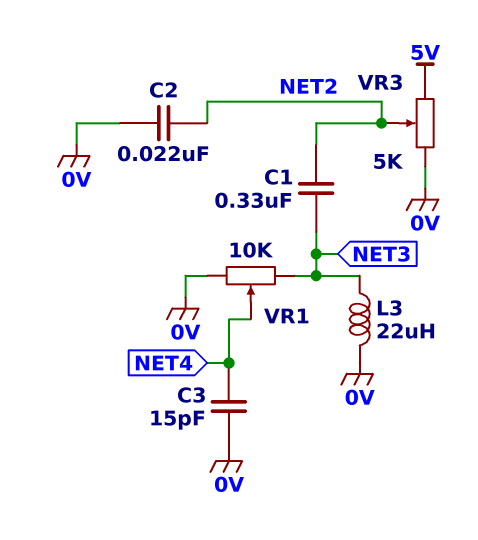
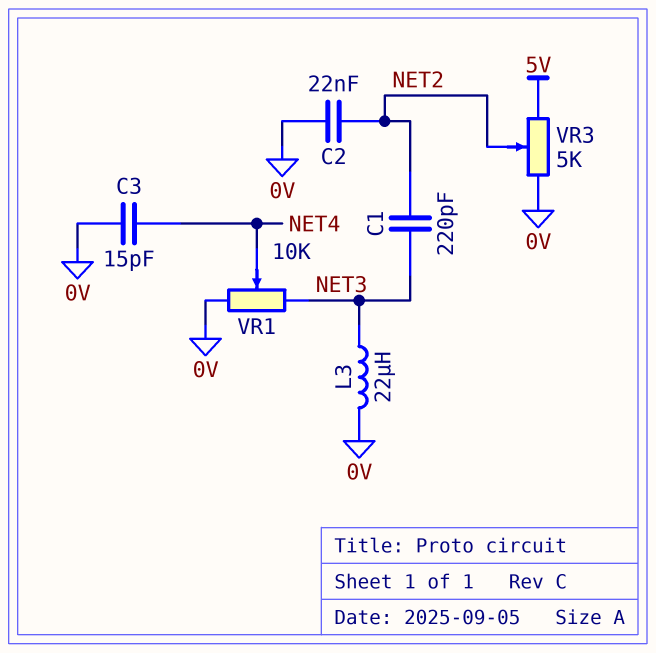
C1: 330nF (NET2, NET3) -> 220pF (NET2, NET3)

